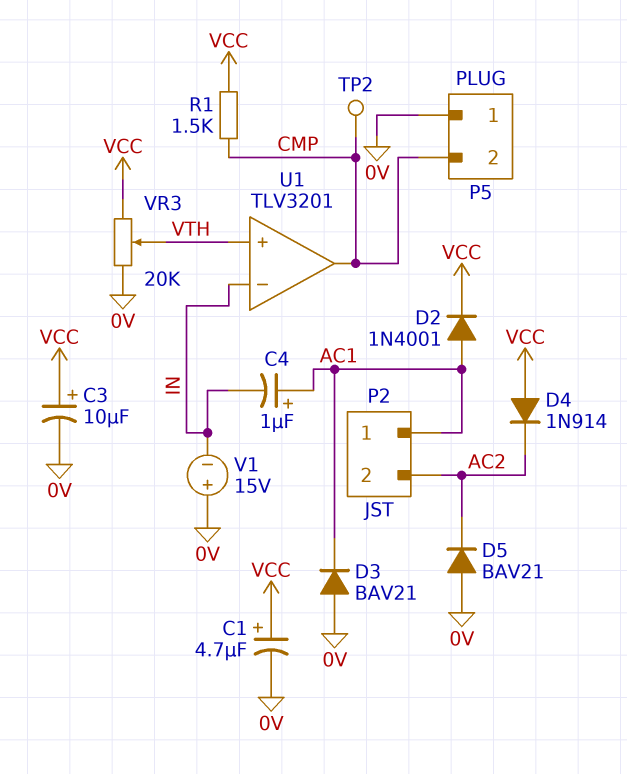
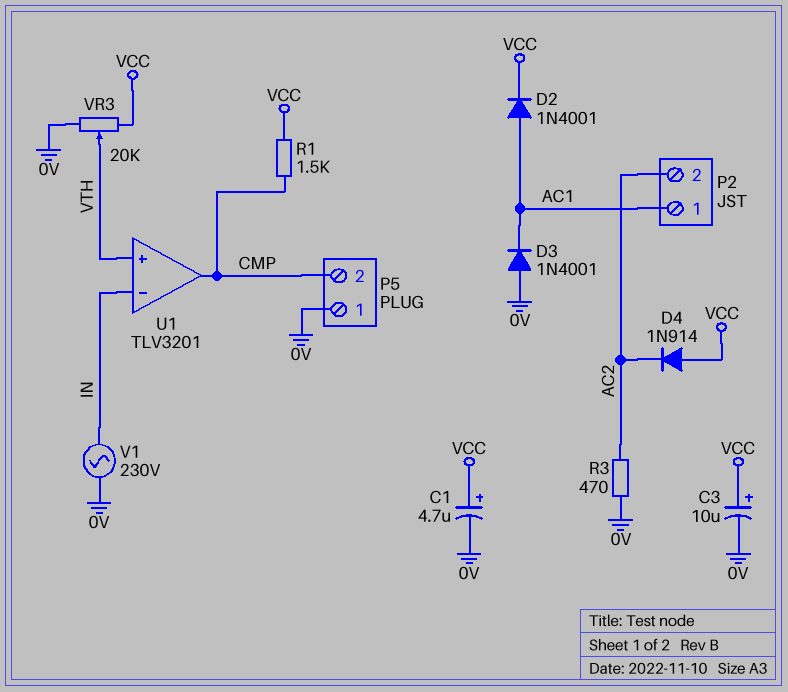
C4: 1uF (plus AC1, minus IN) -> none
D3: diode BAV21 (A 0V, K AC1) -> diode 1N4001 (A 0V, K AC1)
D5: diode BAV21 (A 0V, K AC2) -> none
R3: none -> 470 (0V, AC2)
TP2: test point (CMP) -> none
V1: 15V (plus 0V, minus IN) -> AC 230V (0V, IN)

